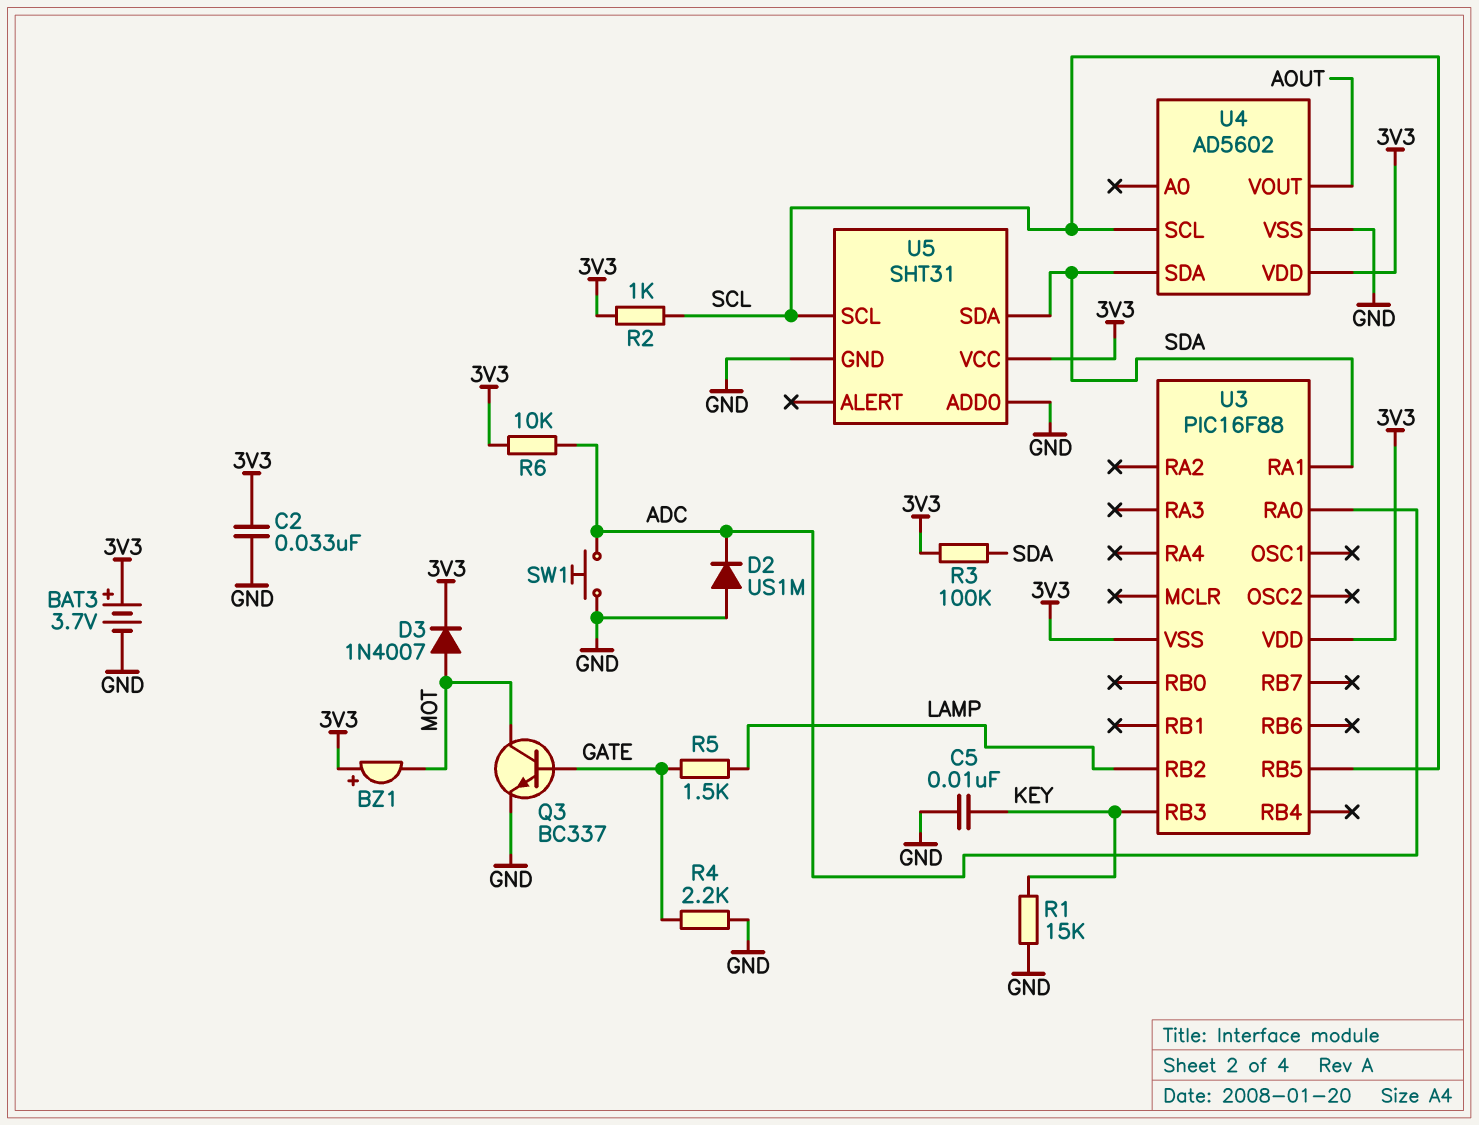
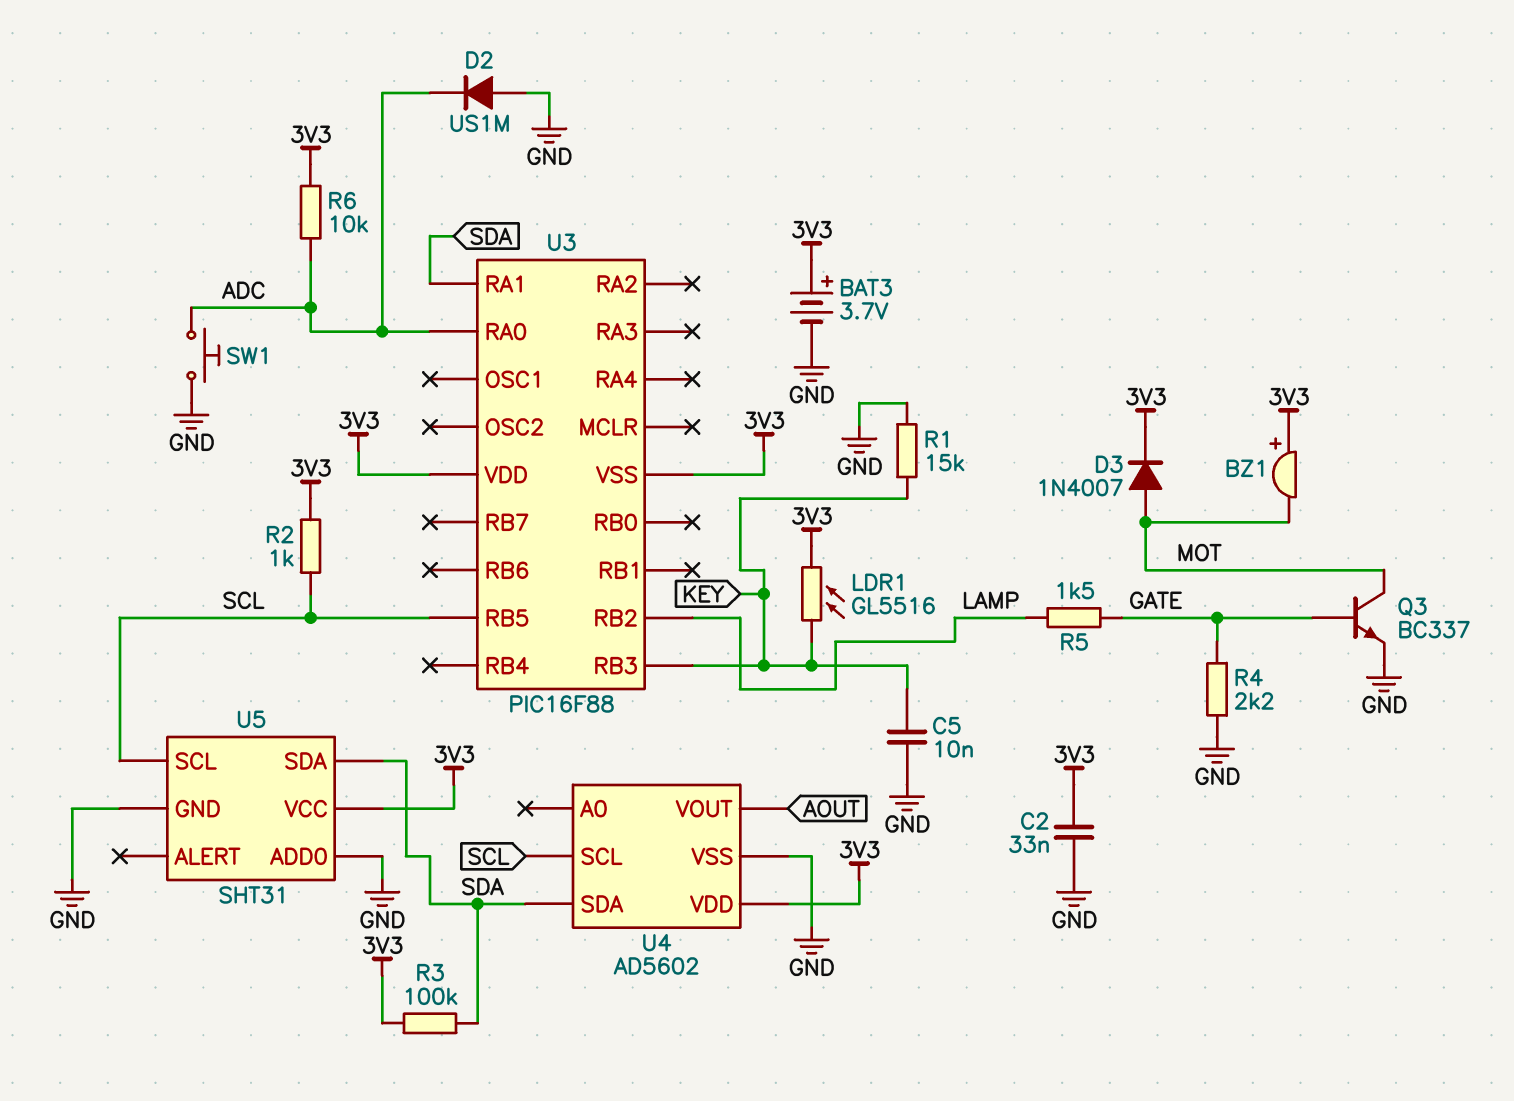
LDR1: none -> GL5516 (3V3, KEY)

